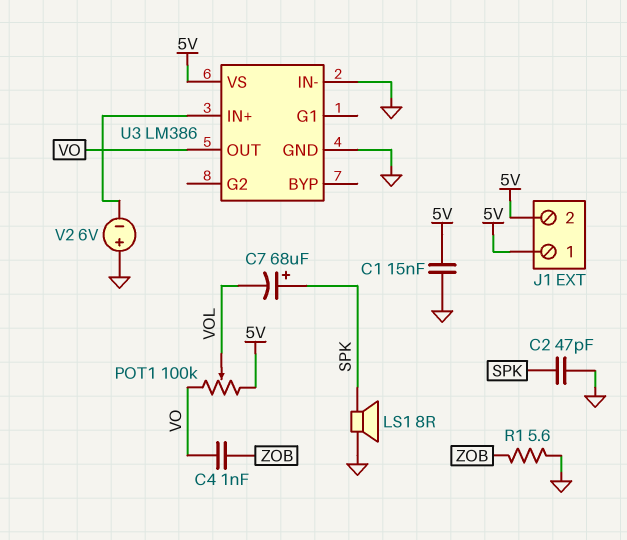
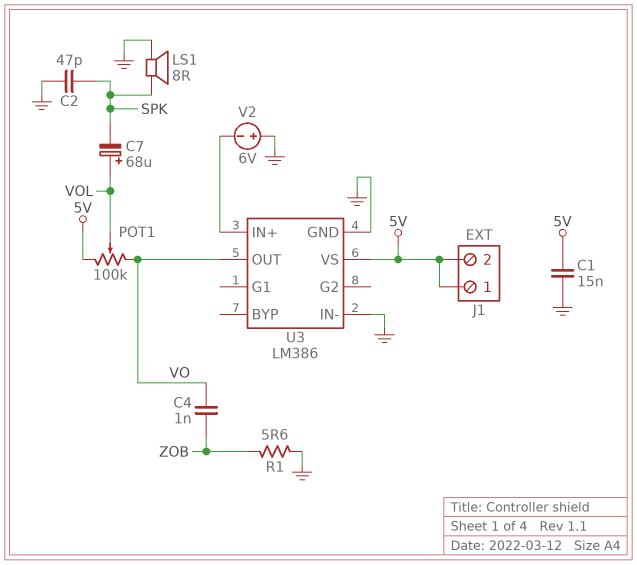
C7: 68uF (plus SPK, minus VOL) -> 68uF (plus VOL, minus SPK)

